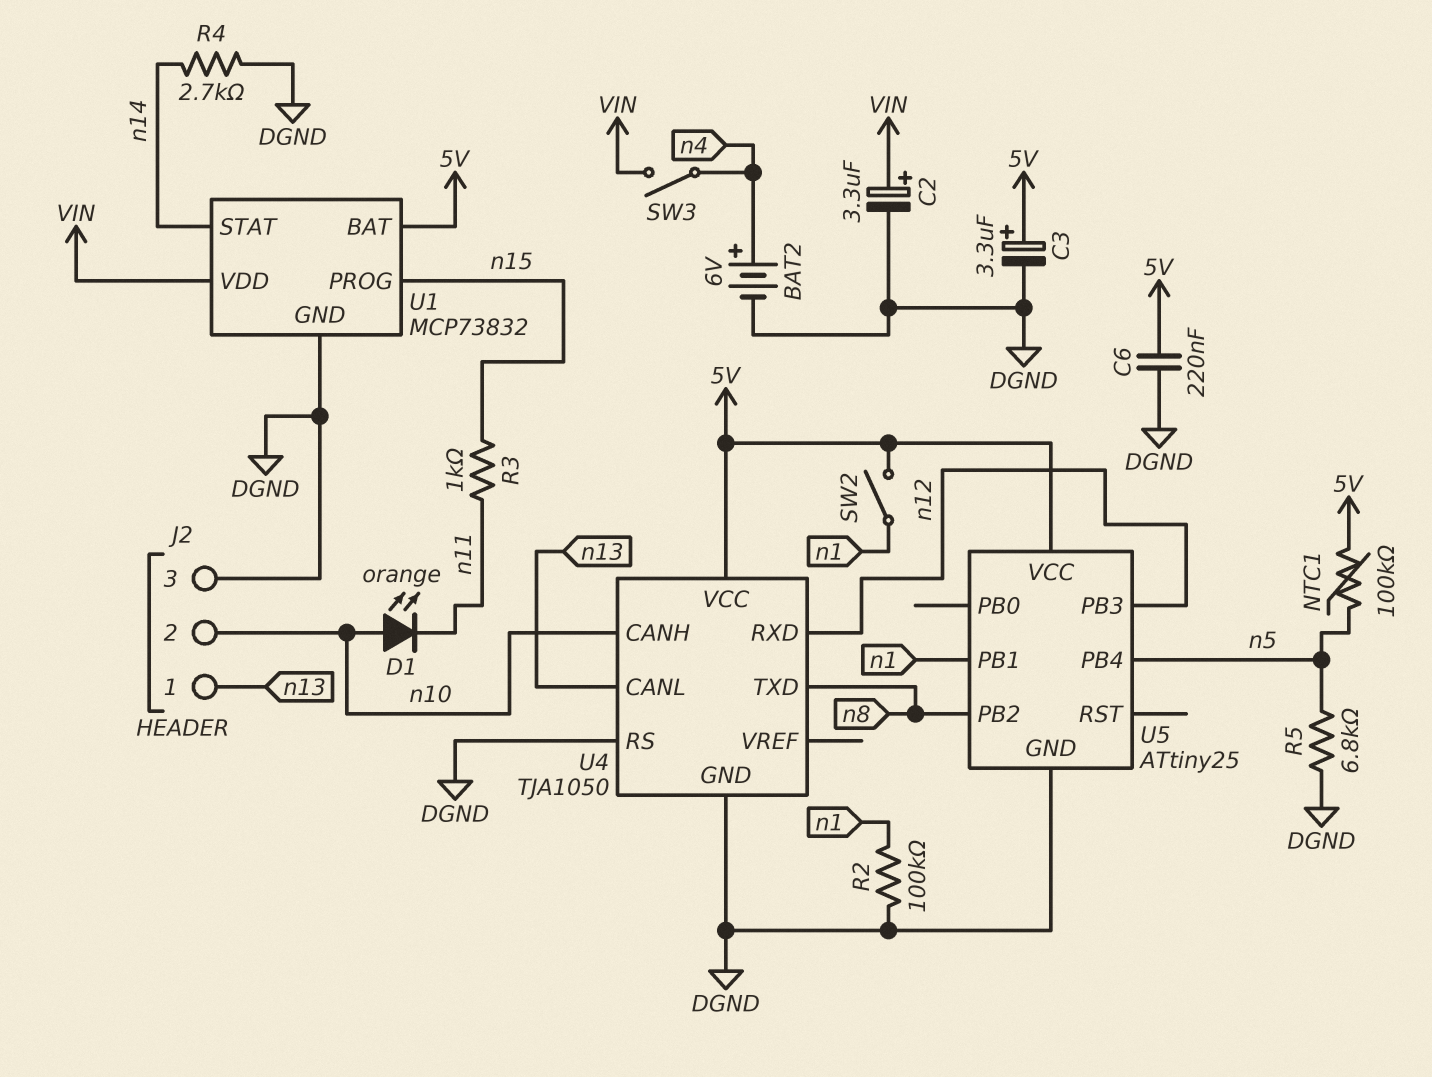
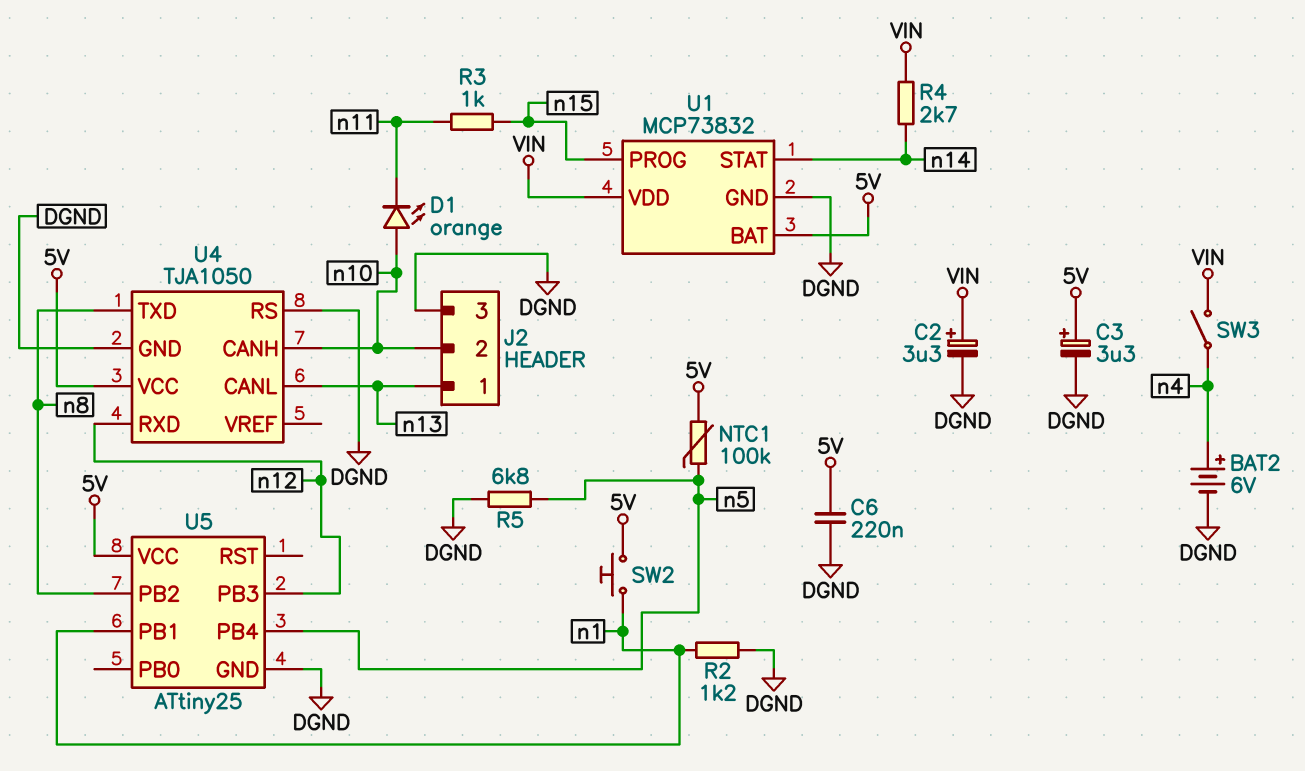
R2: 100k (DGND, n1) -> 1.2k (DGND, n1)
R4: 2.7k (DGND, n14) -> 2.7k (VIN, n14)
SW2: switch (5V, n1) -> button (5V, n1)

